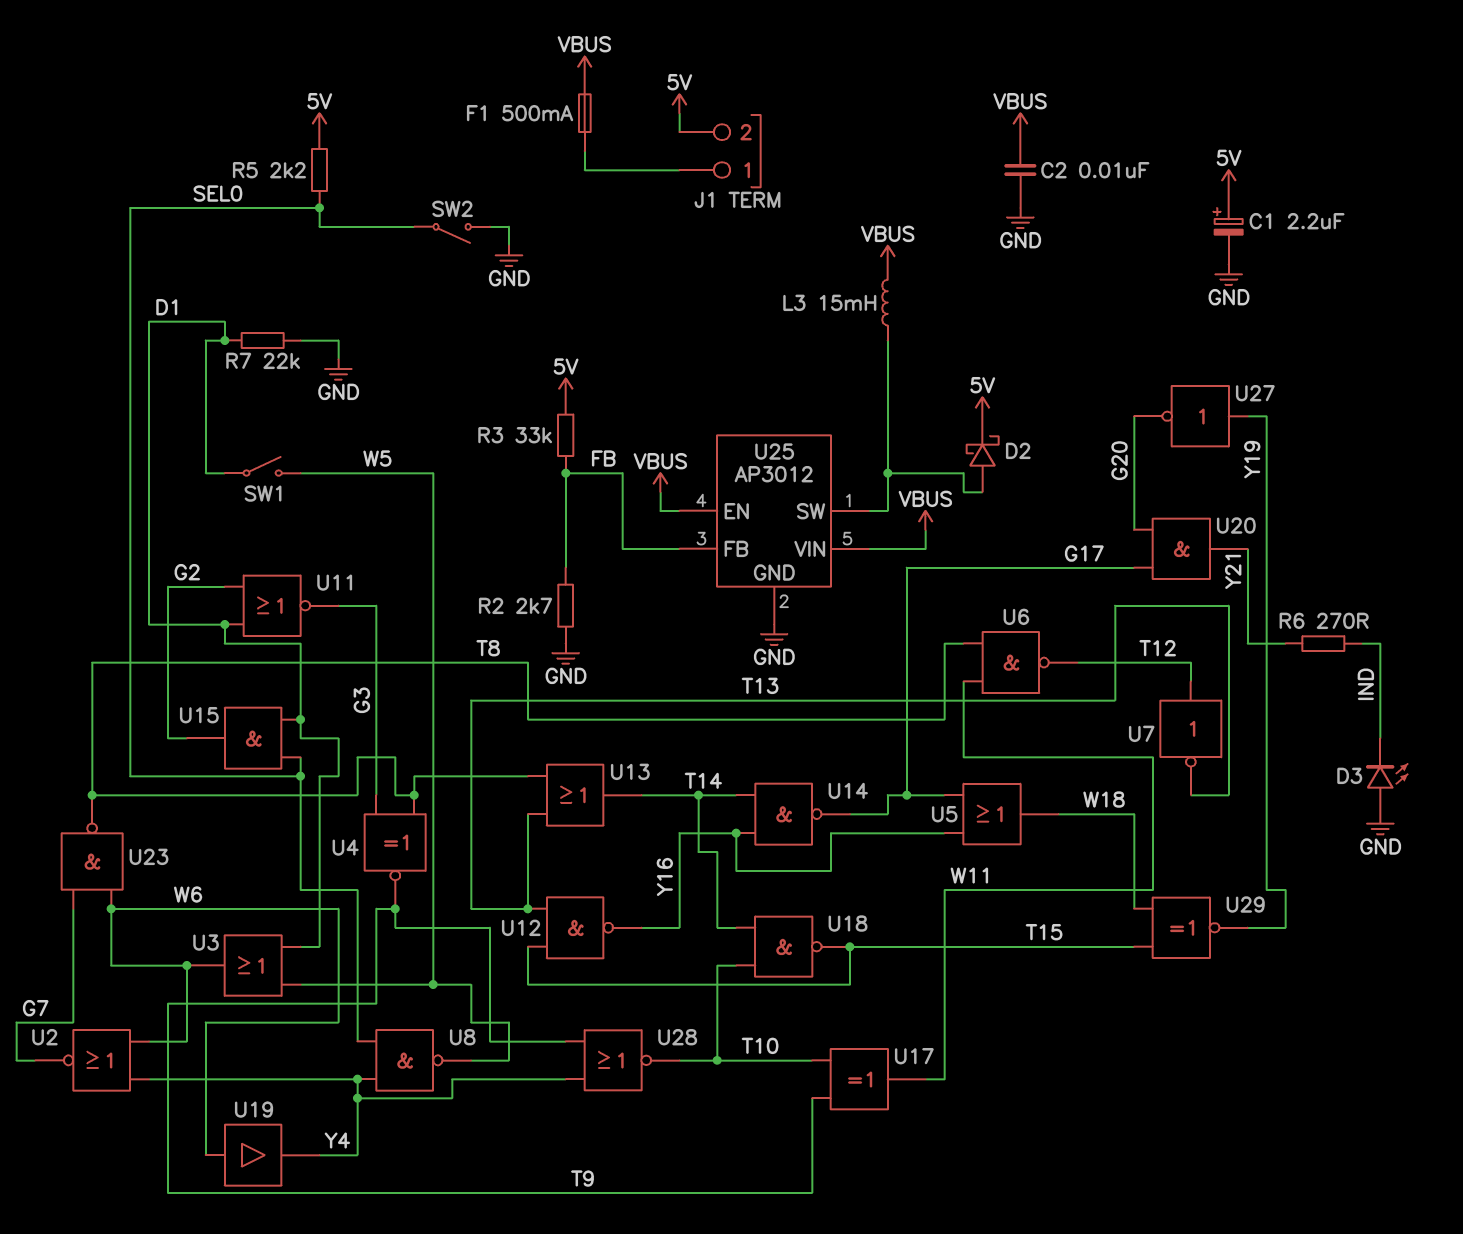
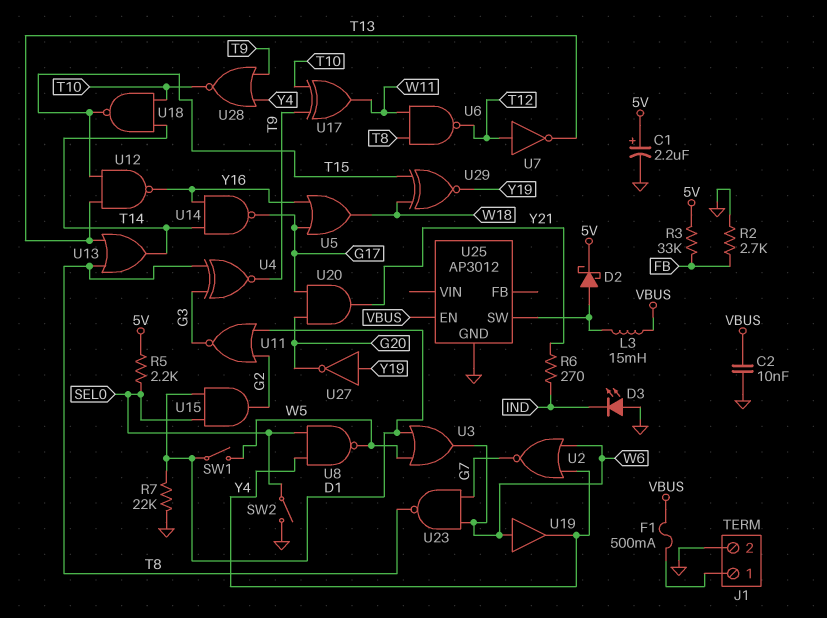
J1 pin 2: 5V -> GND
U25 pin FB: FB -> none
U25 pin VIN: VBUS -> none

